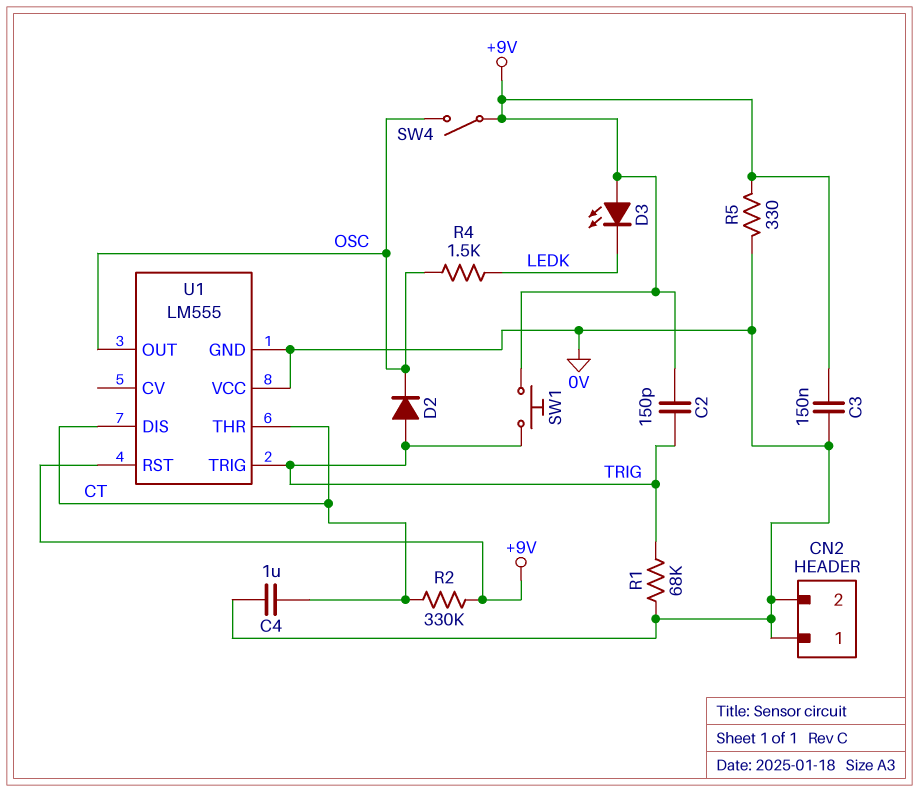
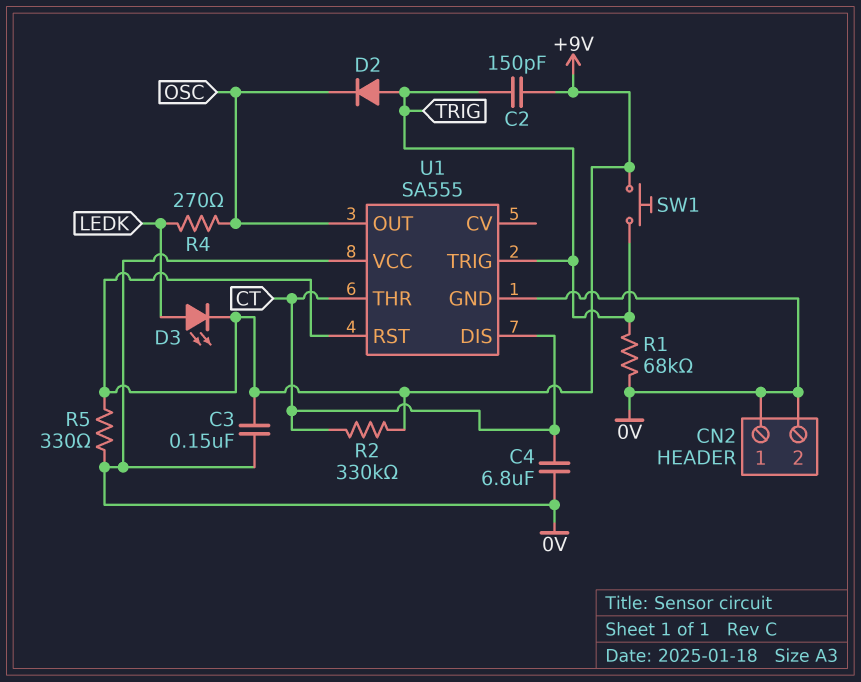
C4: 1uF (0V, CT) -> 6.8uF (0V, CT)
D3: LED (A +9V, K LEDK) -> LED (A LEDK, K +9V)
R4: 1.5k (LEDK, OSC) -> 270 (LEDK, OSC)
SW4: switch (+9V, OSC) -> none
U1: LM555 -> SA555

